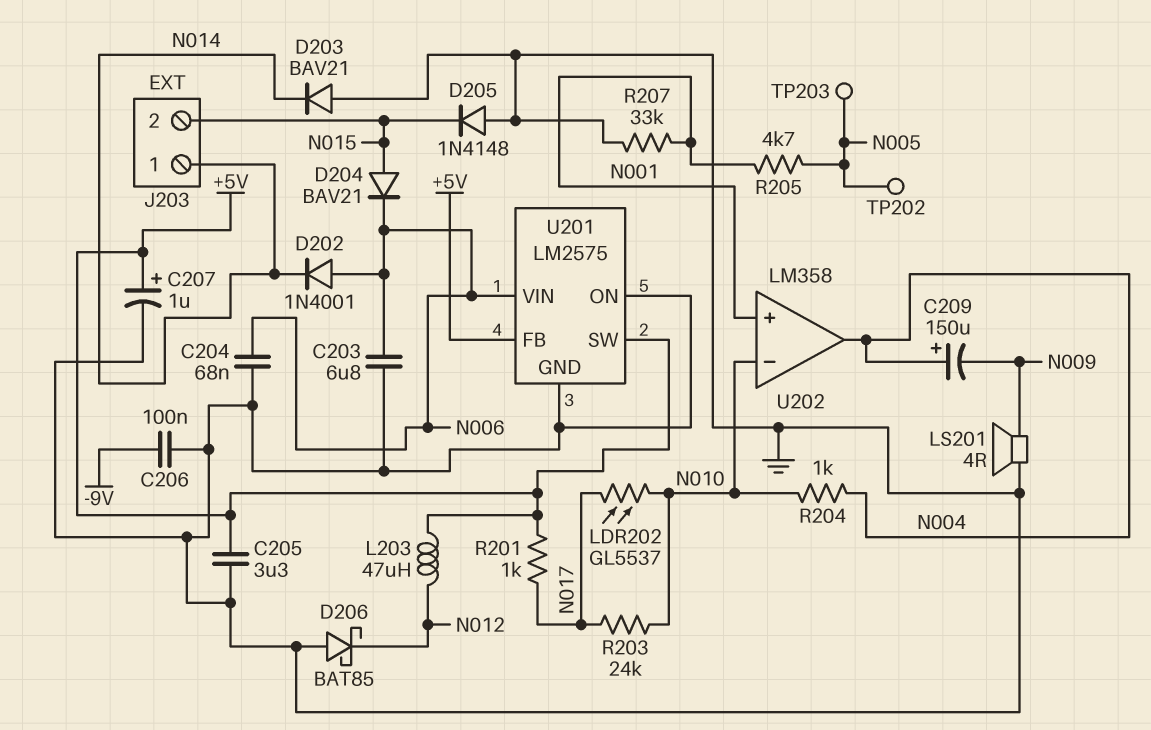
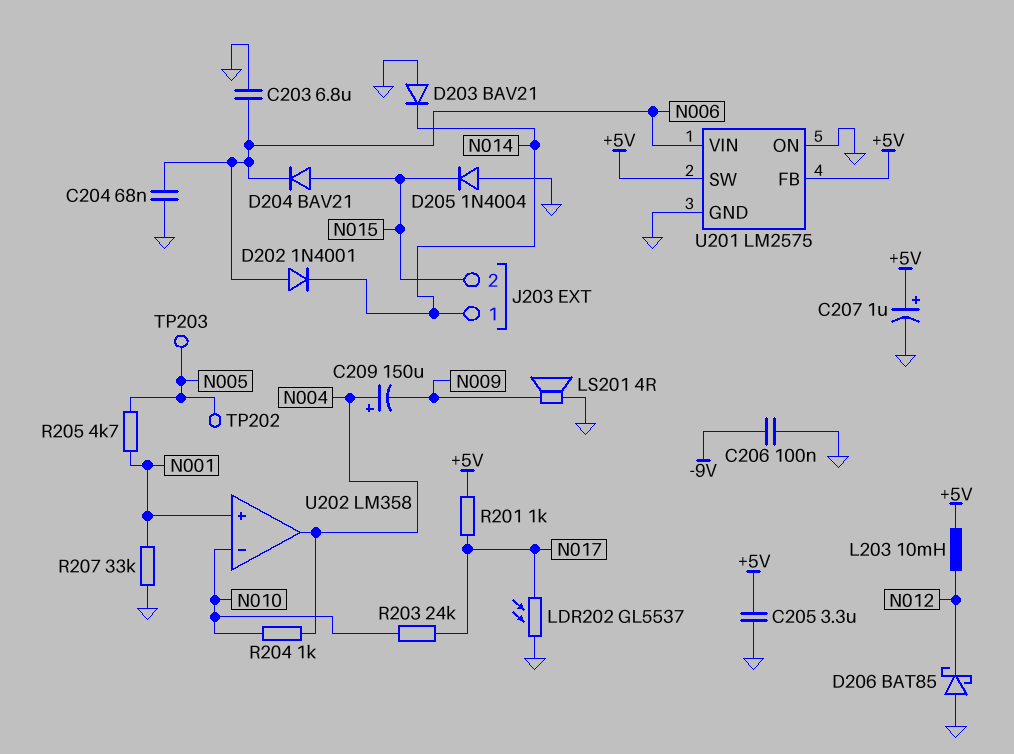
D205: diode 1N4148 (A GND, K N015) -> diode 1N4004 (A GND, K N015)
L203: 47uH (+5V, N012) -> 10mH (+5V, N012)
LDR202: GL5537 (N010, N017) -> GL5537 (GND, N017)

